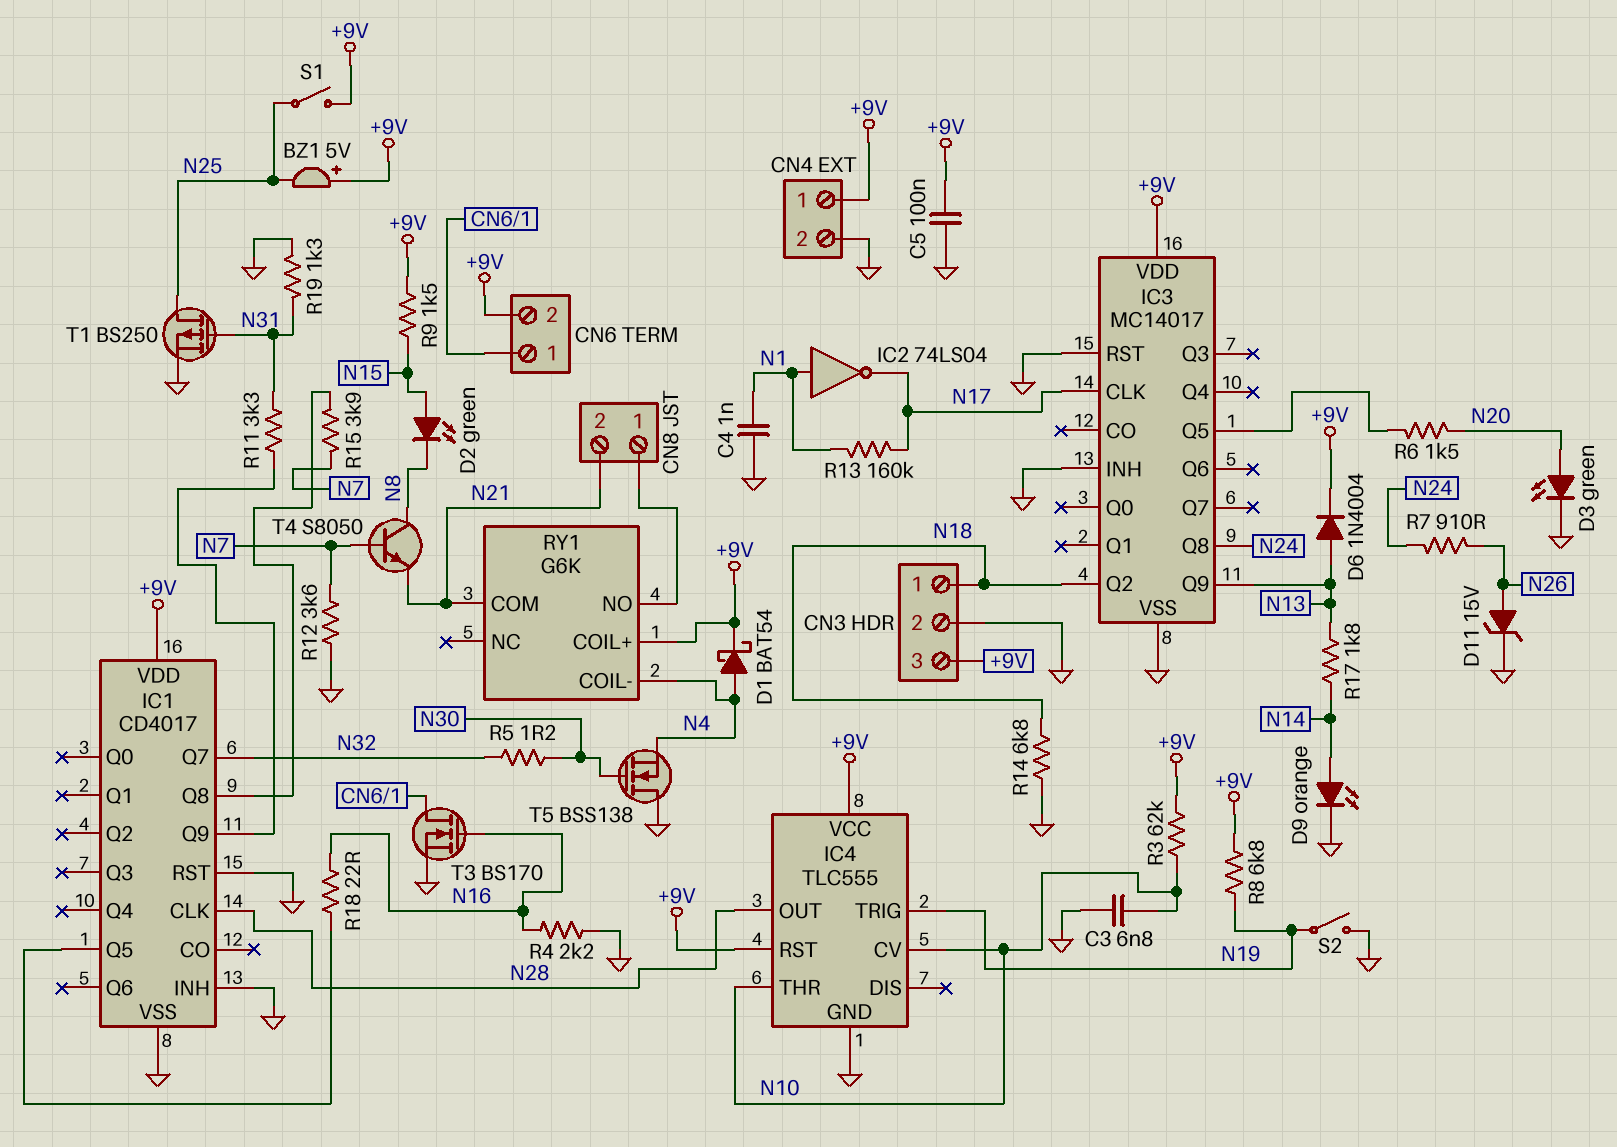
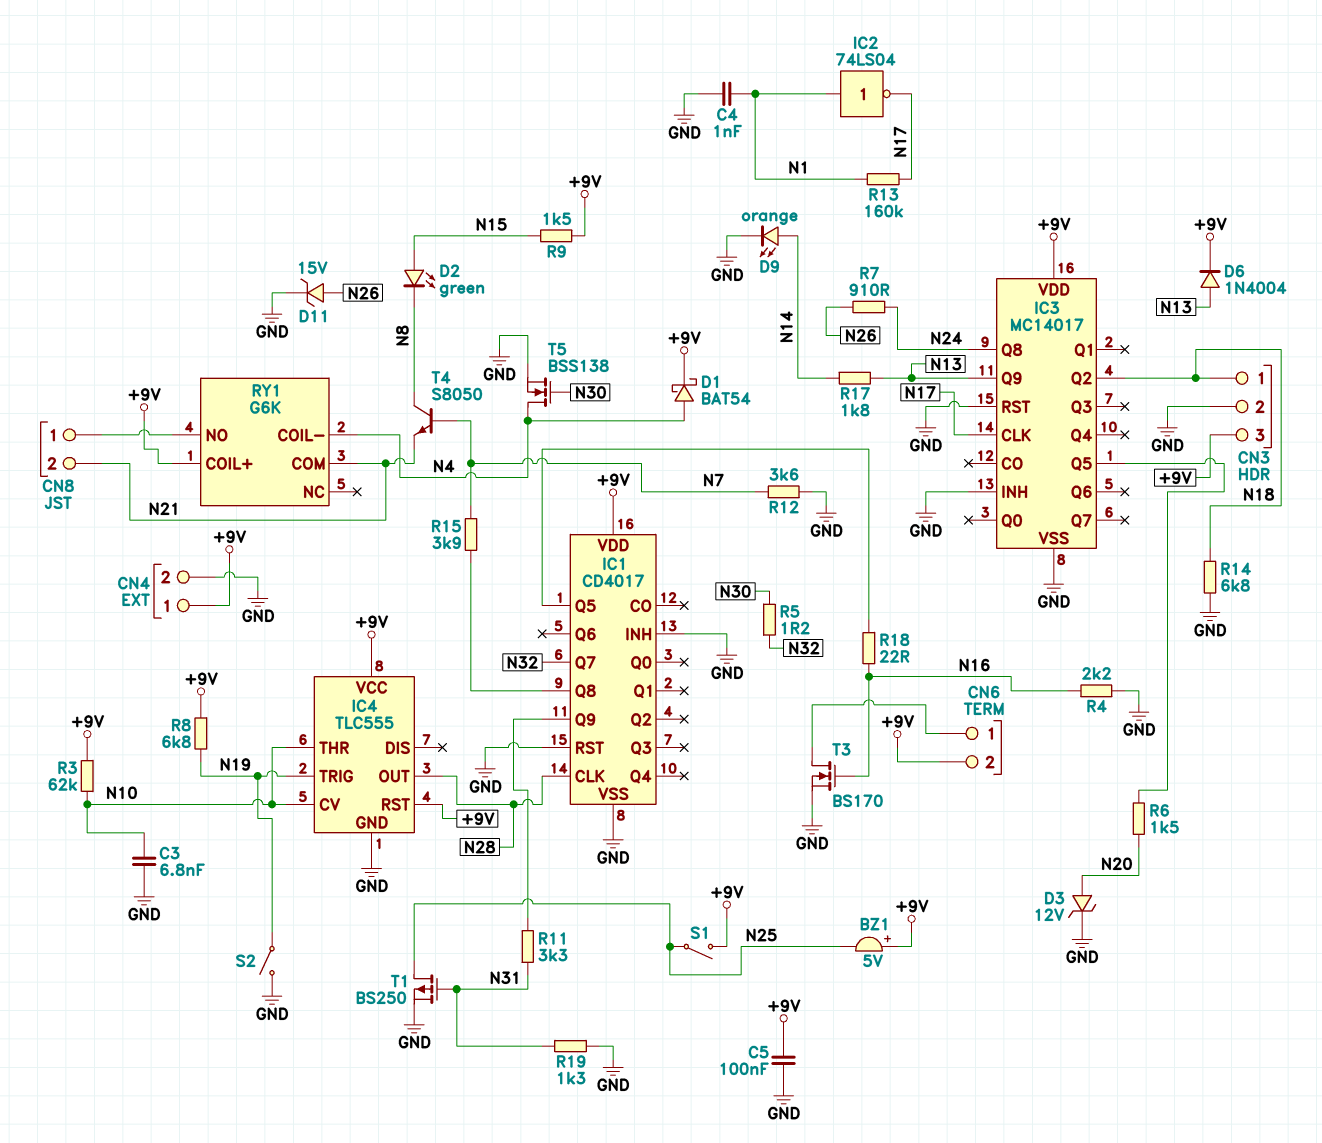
D3: LED green (A N20, K GND) -> zener 12V (A N20, K GND)
T5: NMOS BSS138 (G N30, D GND, S N4) -> NMOS BSS138 (G N30, D N4, S GND)

